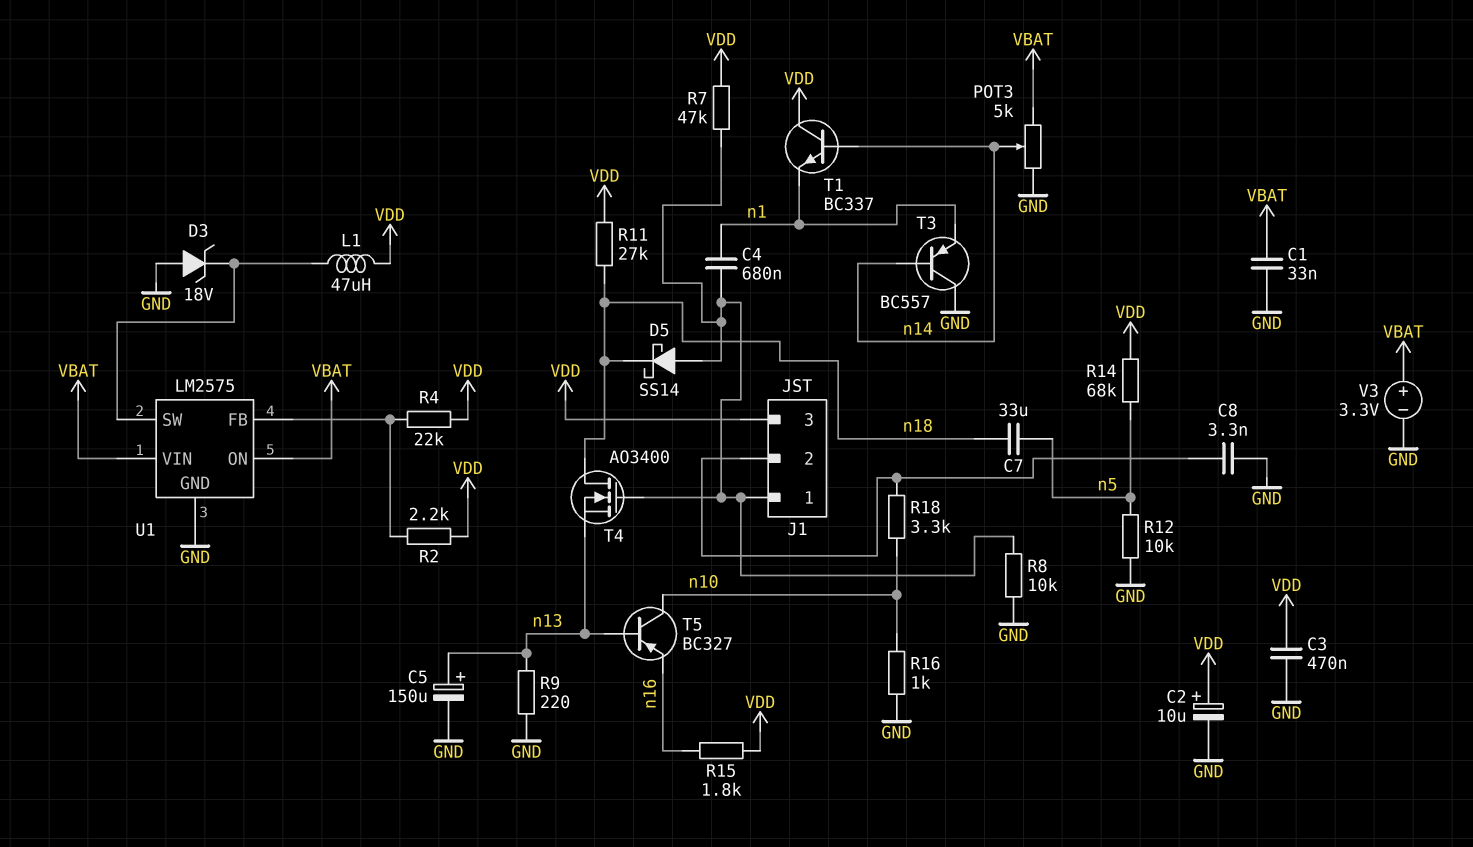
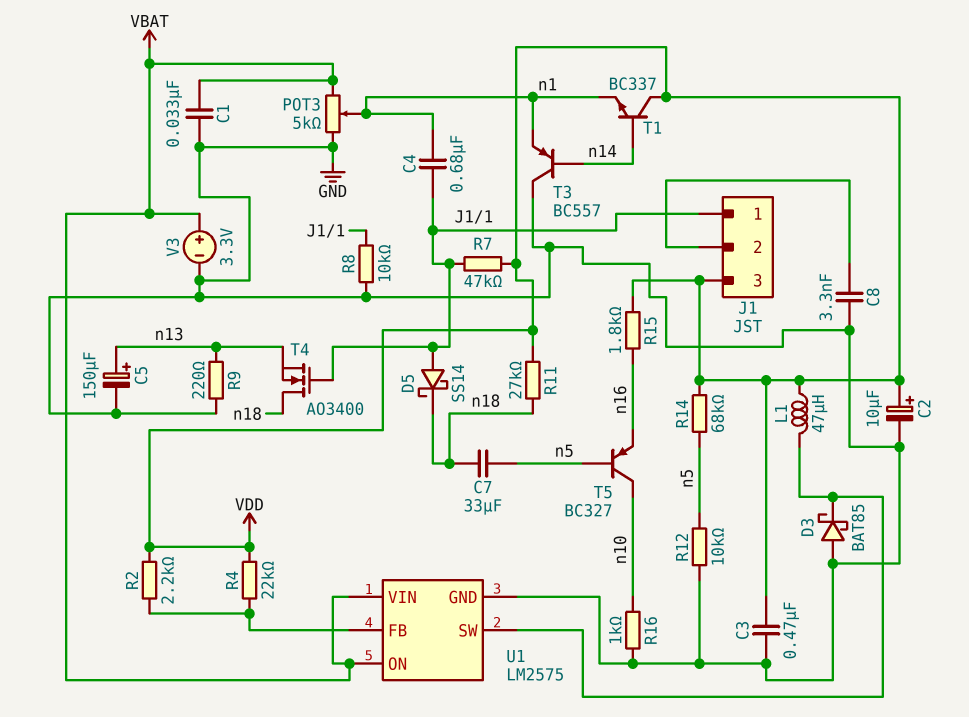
D3: zener 18V (A GND, K U1/SW) -> schottky BAT85 (A GND, K U1/SW)
POT3: 5k (GND, VBAT, wiper n14) -> 5k (GND, VBAT, wiper n1)
R18: 3.3k (J1/2, n10) -> none
T5: PNP BC327 (B n13, C n10, E n16) -> PNP BC327 (B n5, C n10, E n16)

